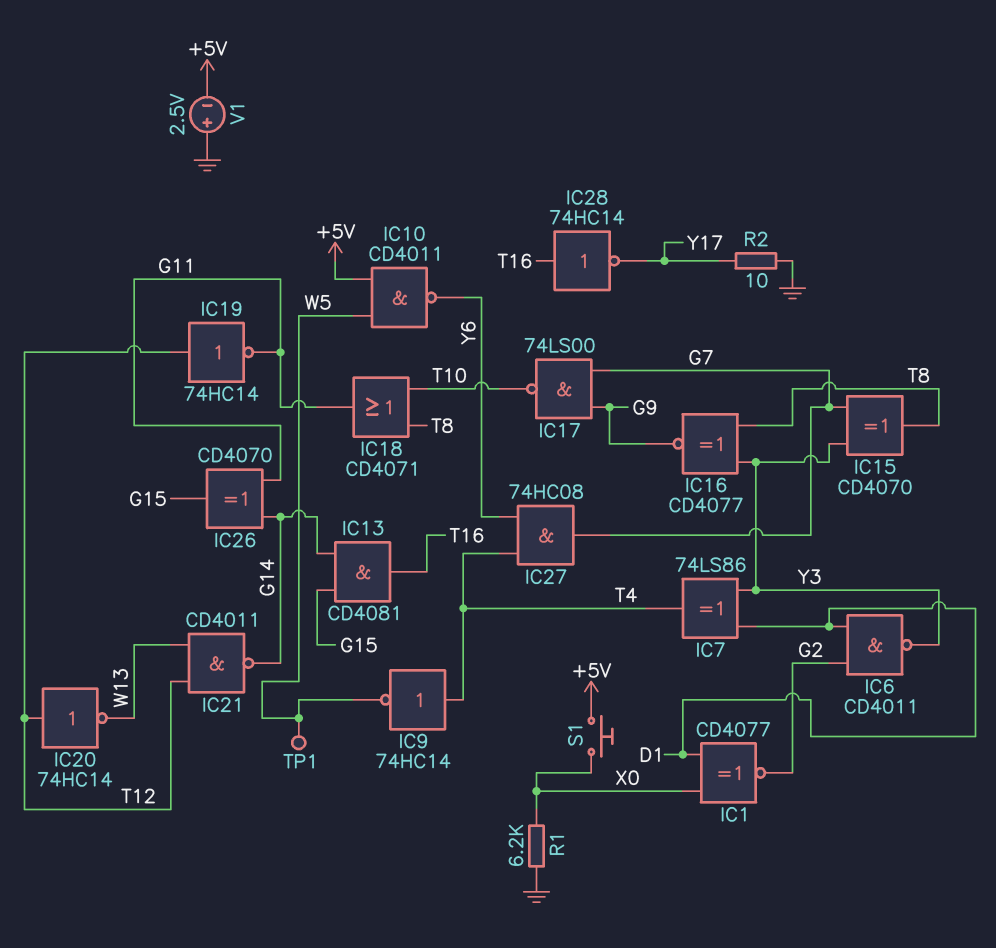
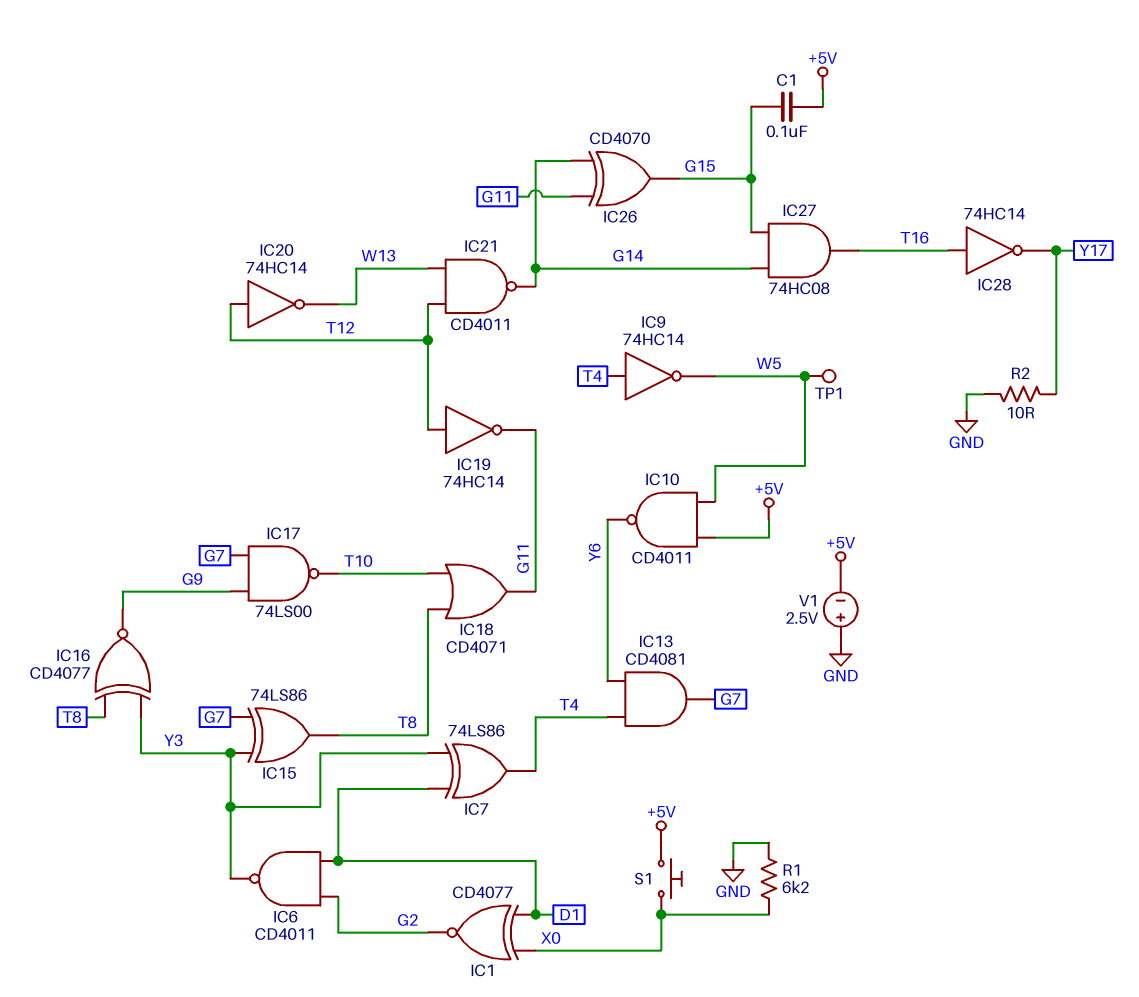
C1: none -> 100nF (+5V, G15)
IC13: AND CD4081 (in G14, in G15, out T16) -> AND CD4081 (in T4, in Y6, out G7)
IC15: XOR CD4070 (in G7, in Y3, out T8) -> XOR 74LS86 (in G7, in Y3, out T8)
IC27: AND 74HC08 (in T4, in Y6, out G7) -> AND 74HC08 (in G14, in G15, out T16)

